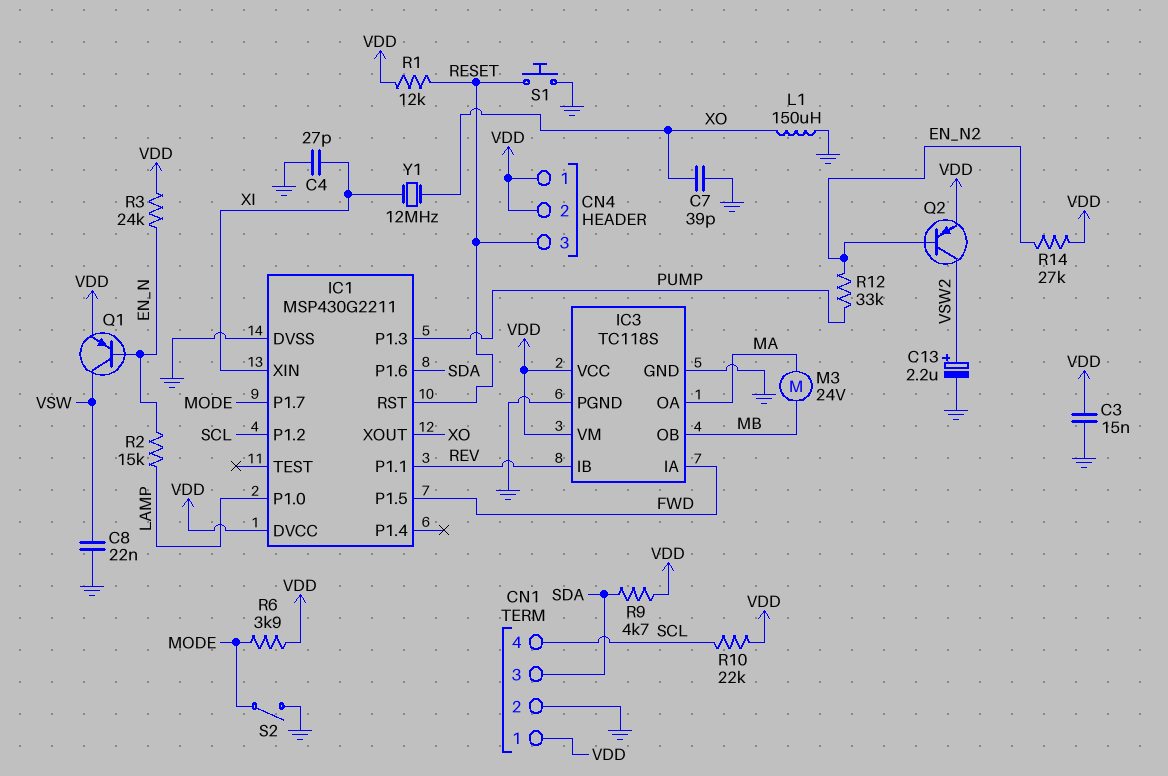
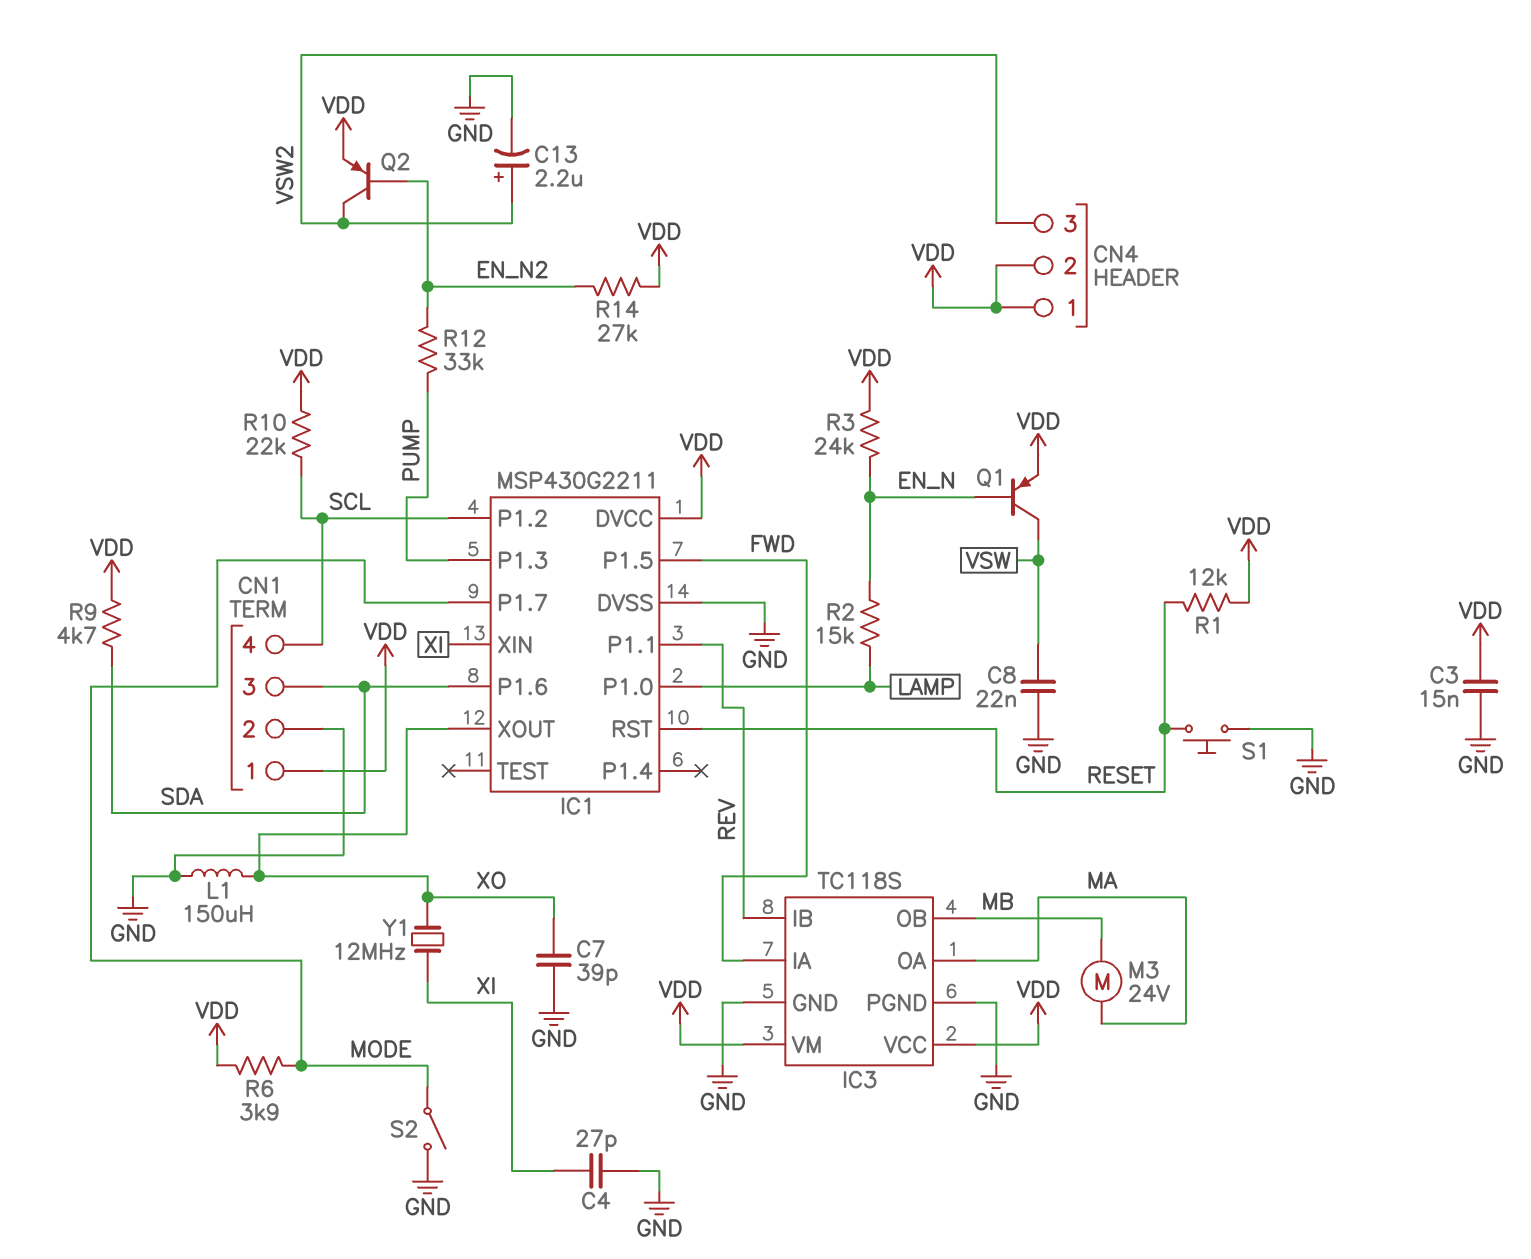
CN4 pin 3: RESET -> VSW2

